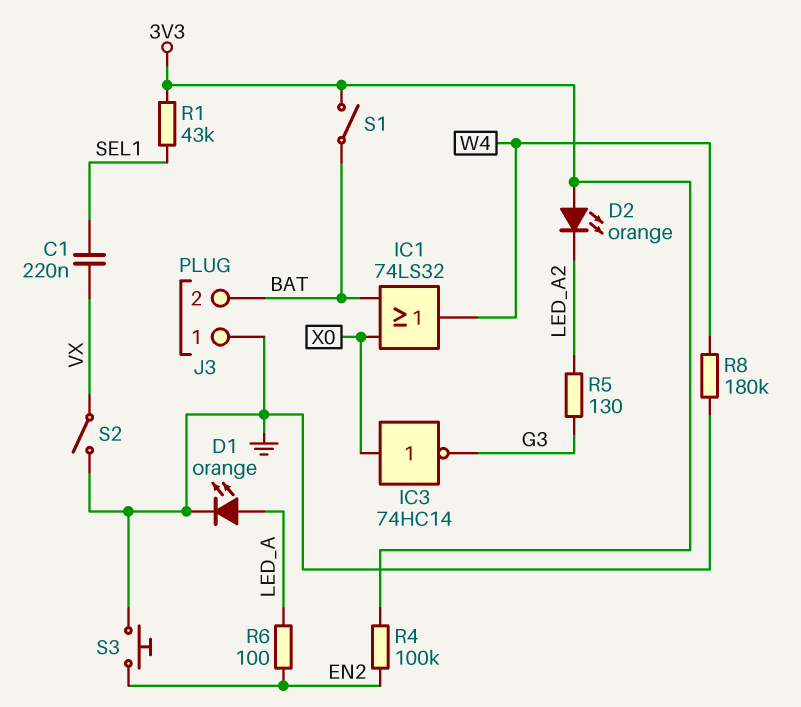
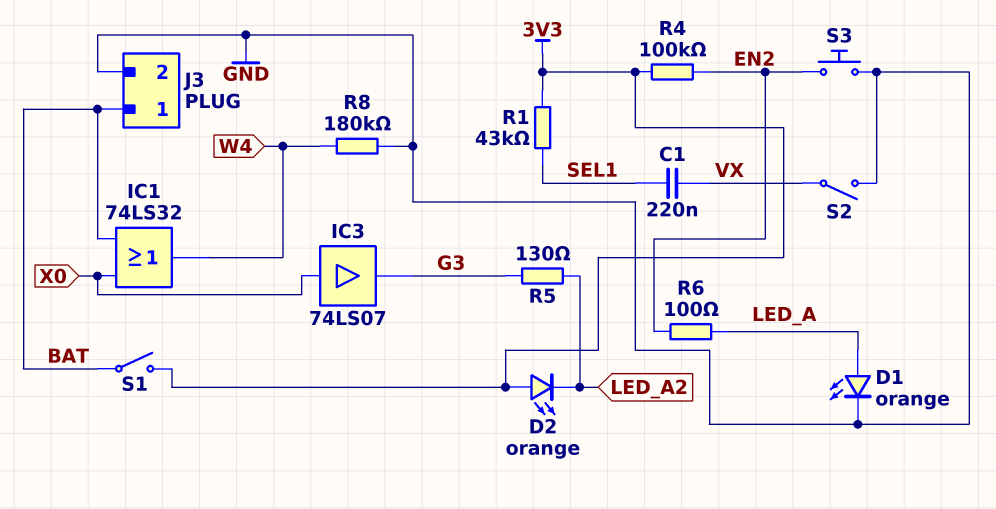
IC3: NOT 74HC14 (in X0, out G3) -> buffer 74LS07 (in X0, out G3)
J3 pin 1: GND -> BAT
J3 pin 2: BAT -> GND

